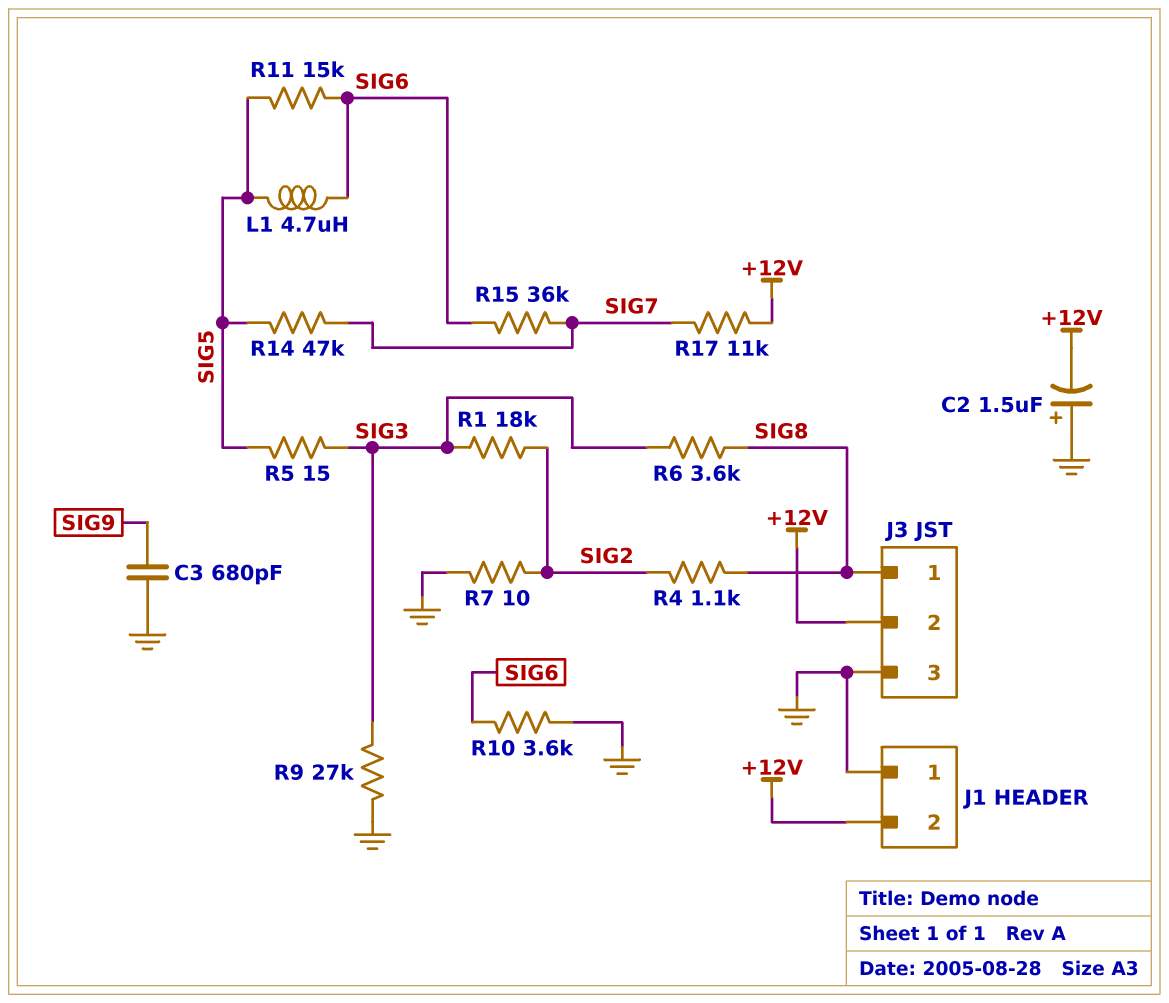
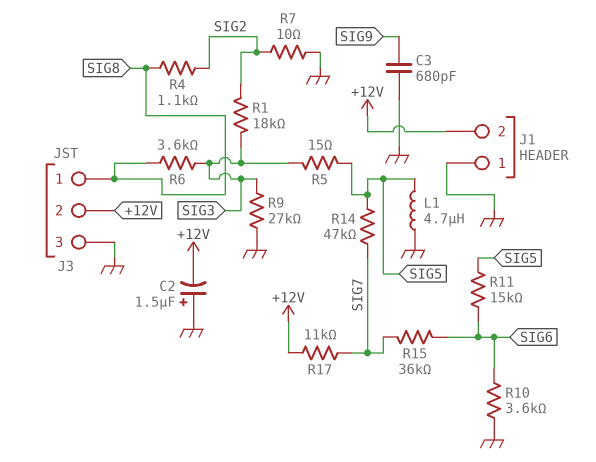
L1: 4.7uH (SIG5, SIG6) -> 4.7uH (GND, SIG5)

